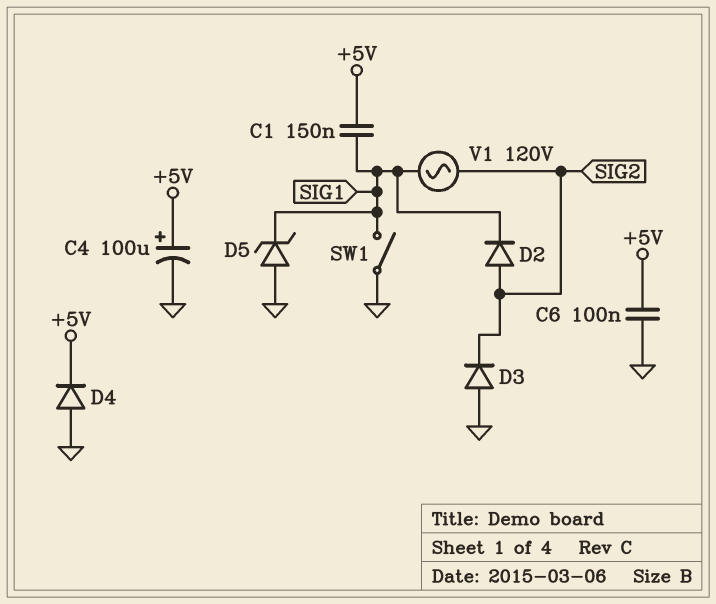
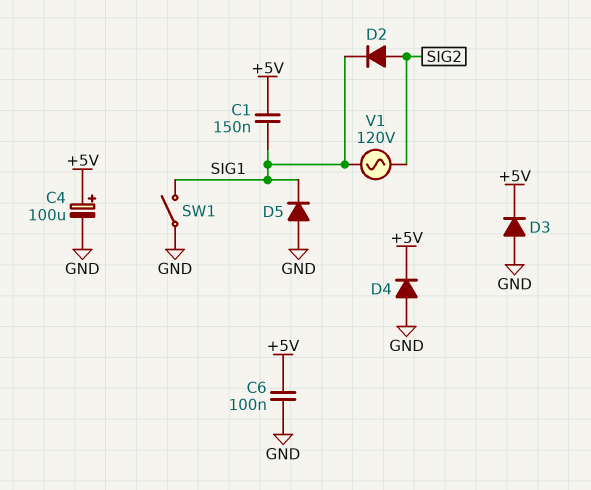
D3: diode (A GND, K SIG2) -> diode (A GND, K +5V)
D5: zener (A GND, K SIG1) -> diode (A GND, K SIG1)

